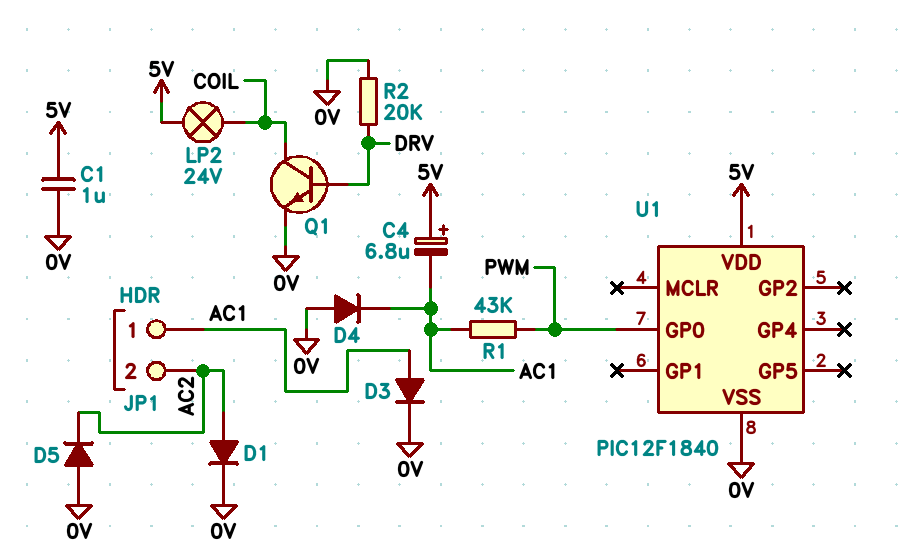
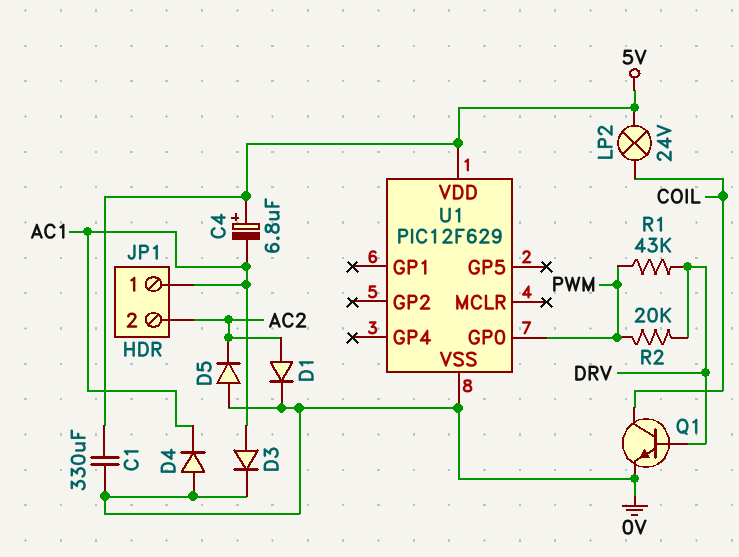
C1: 1uF (0V, 5V) -> 330uF (0V, 5V)
R1: 43k (AC1, PWM) -> 43k (DRV, PWM)
R2: 20k (0V, DRV) -> 20k (DRV, PWM)
U1: PIC12F1840 -> PIC12F629

